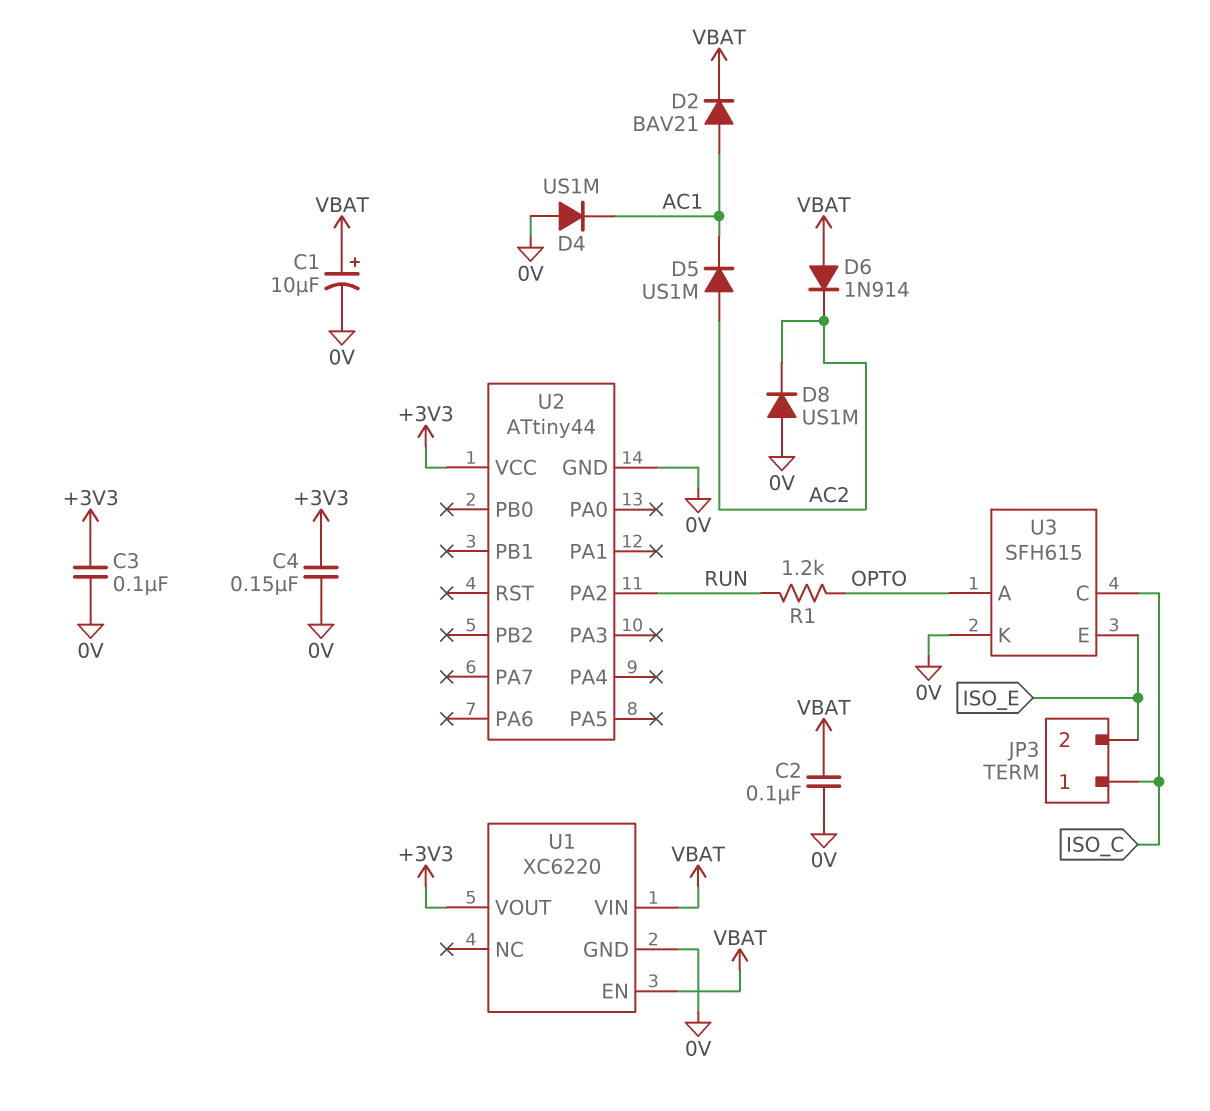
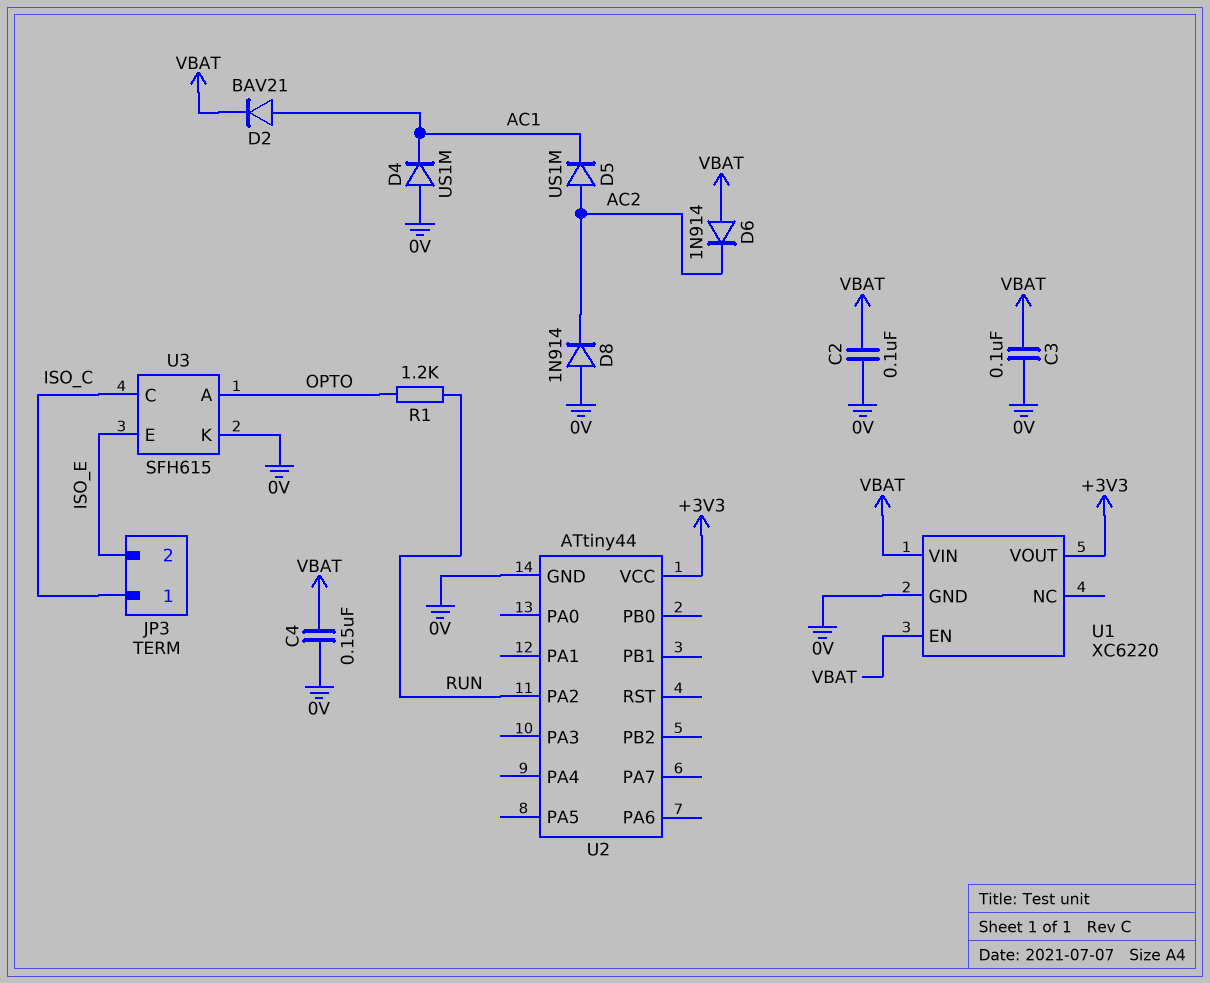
C1: 10uF (plus VBAT, minus 0V) -> none
C3: 100nF (+3V3, 0V) -> 100nF (0V, VBAT)
C4: 150nF (+3V3, 0V) -> 150nF (0V, VBAT)
D8: diode US1M (A 0V, K AC2) -> diode 1N914 (A 0V, K AC2)

